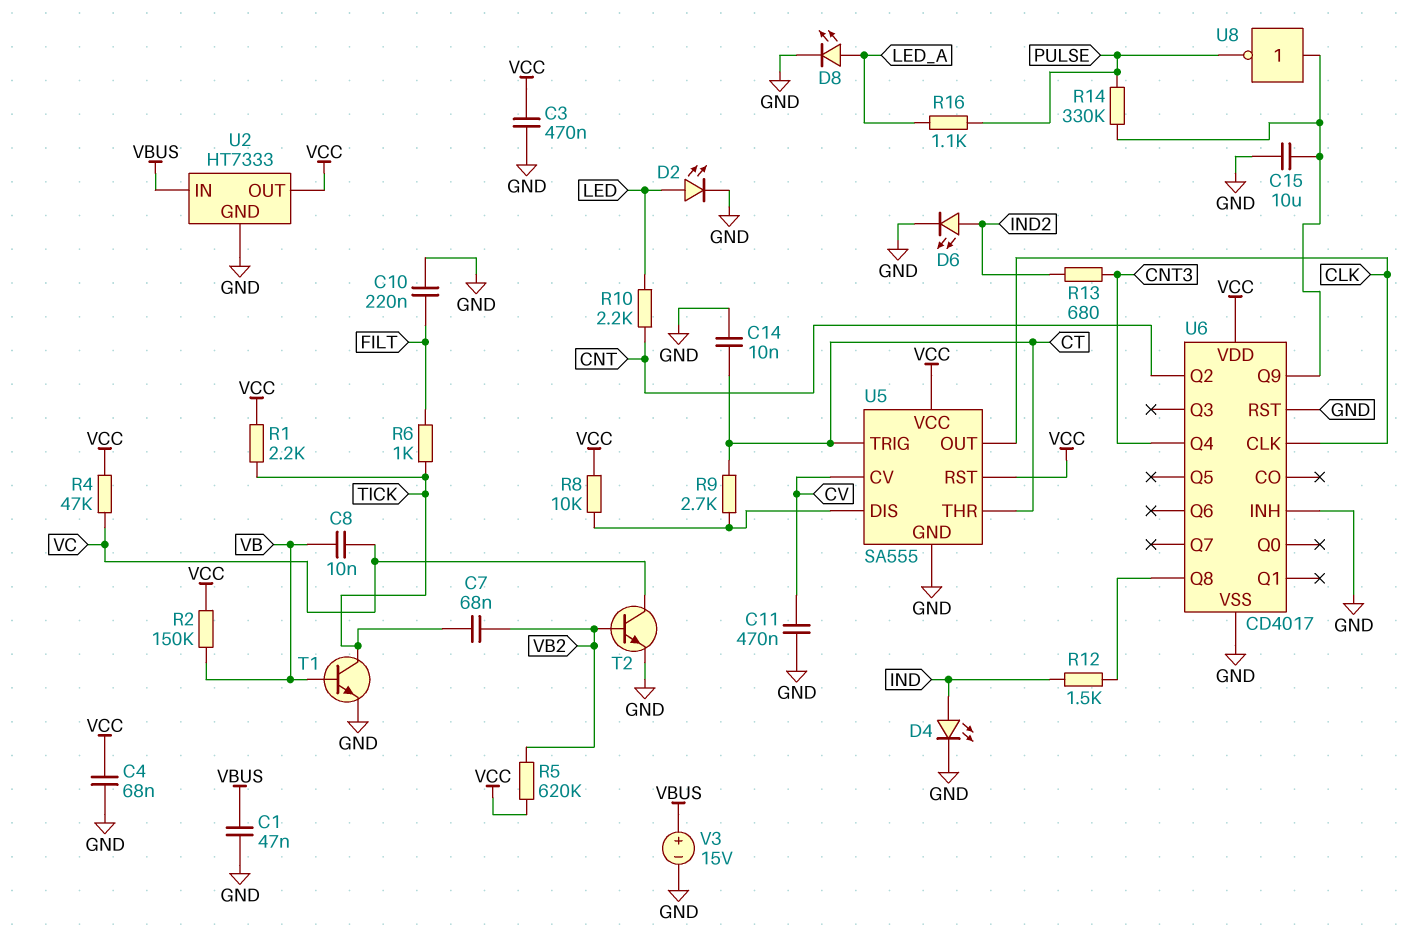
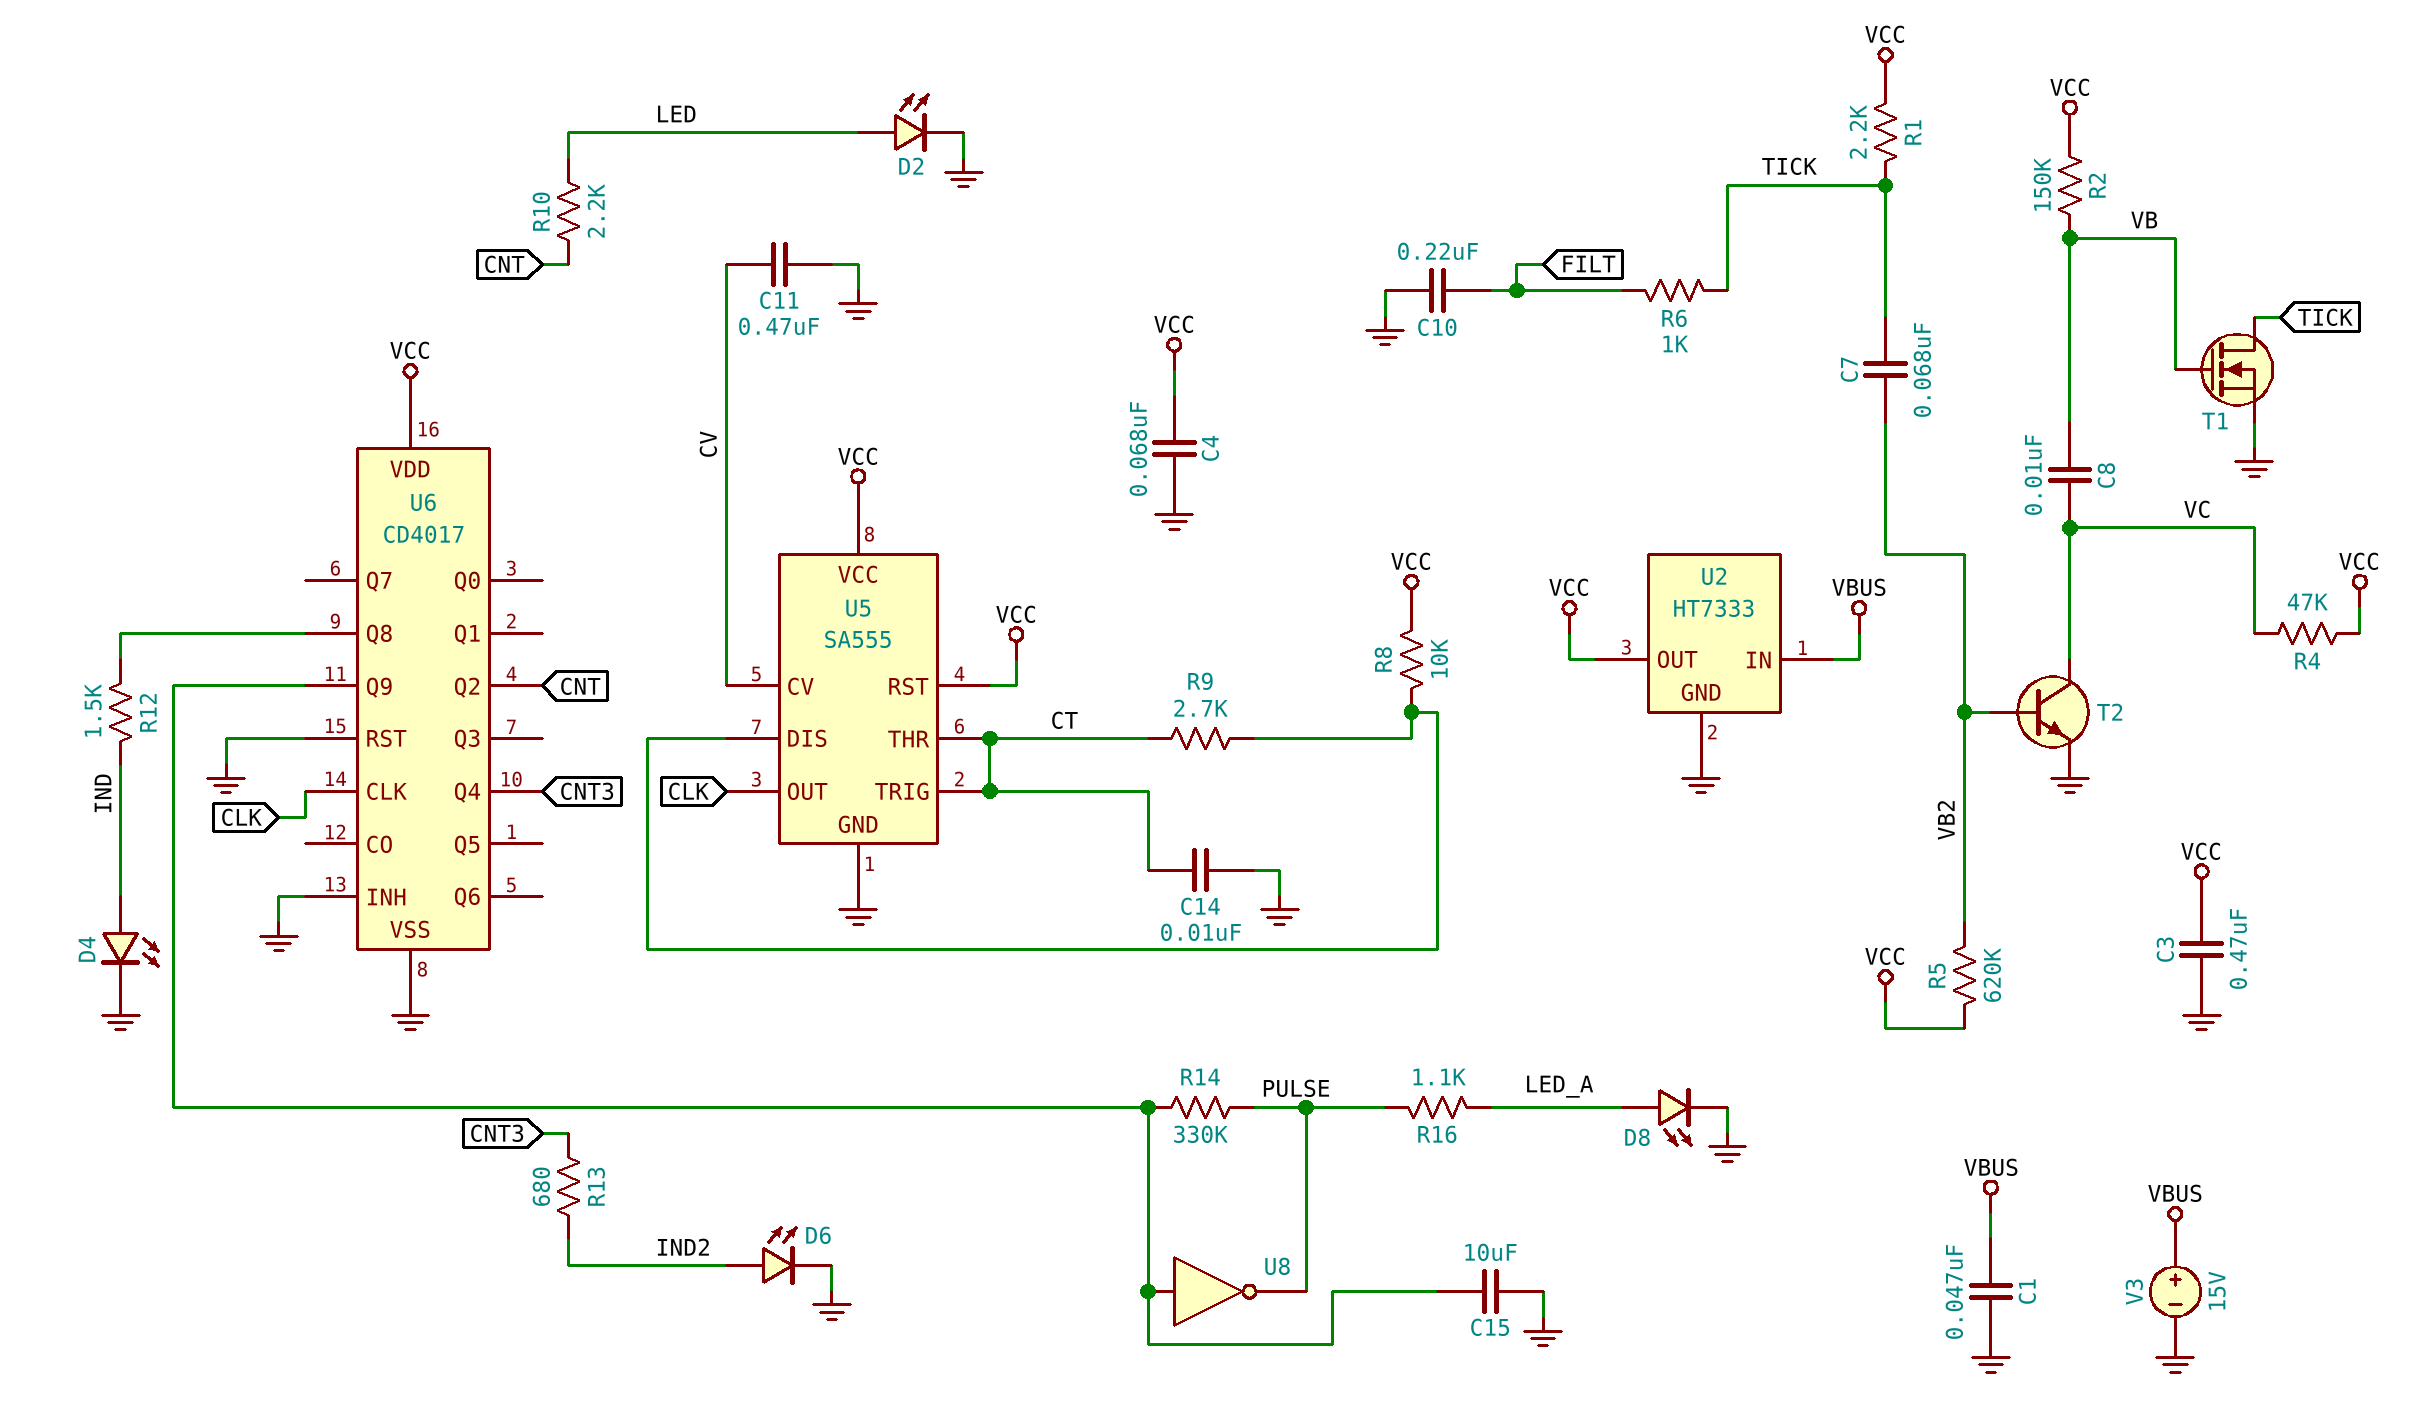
T1: NPN (B VB, C TICK, E GND) -> NMOS (G VB, D TICK, S GND)

